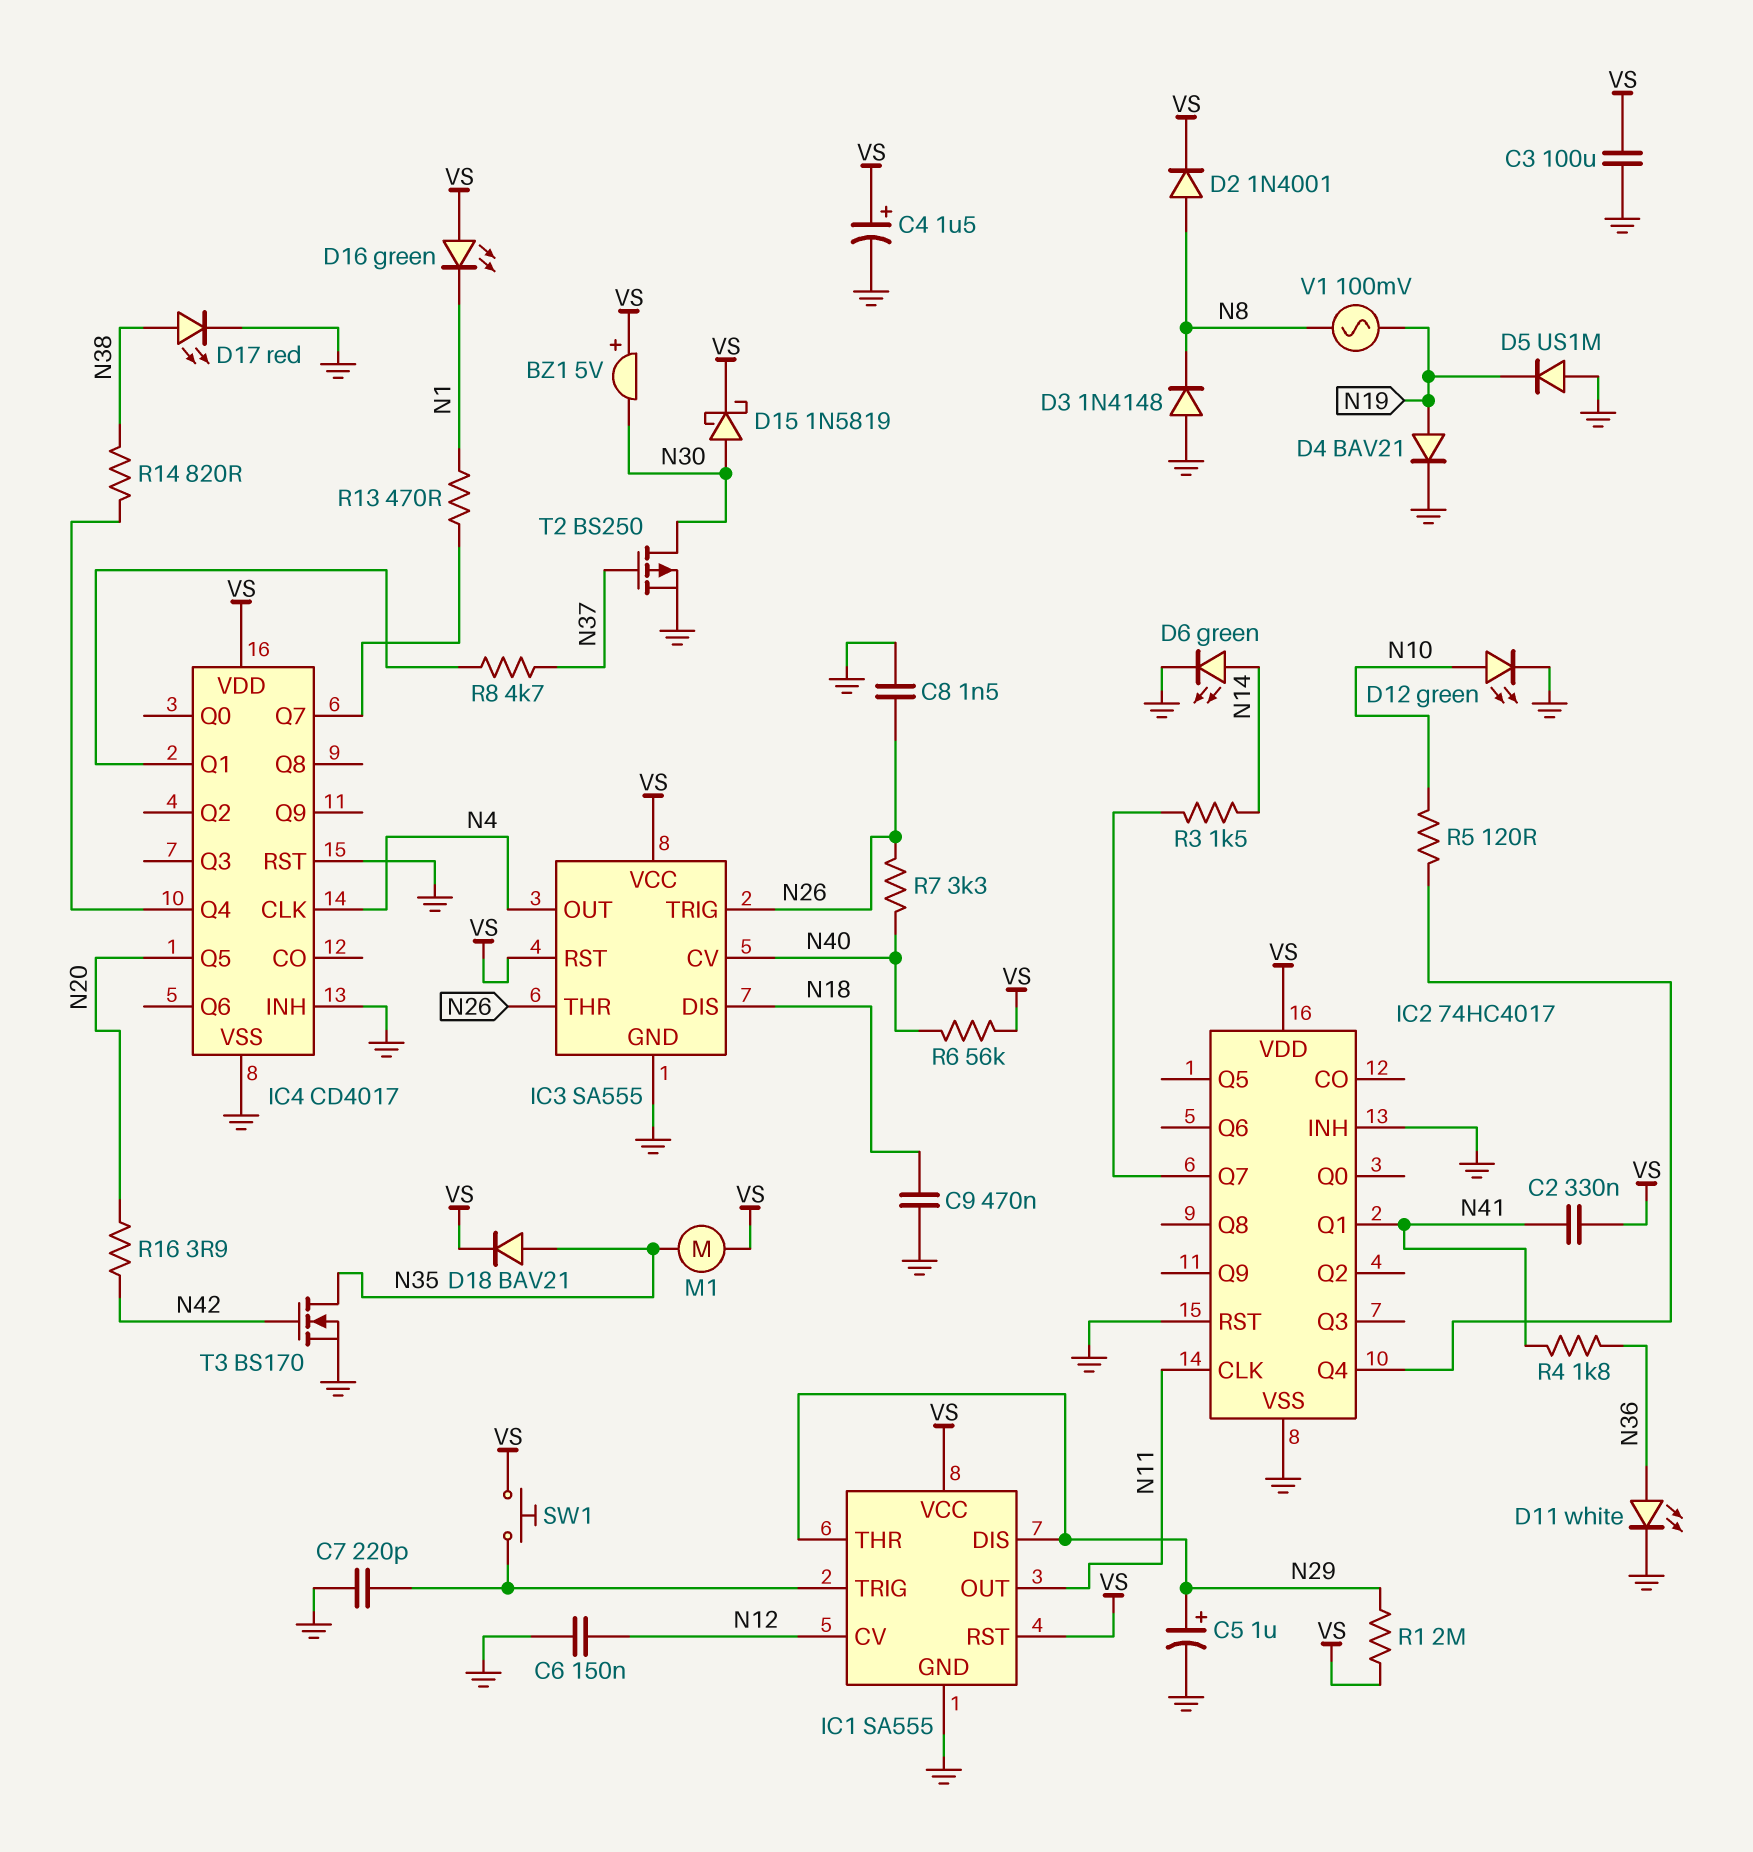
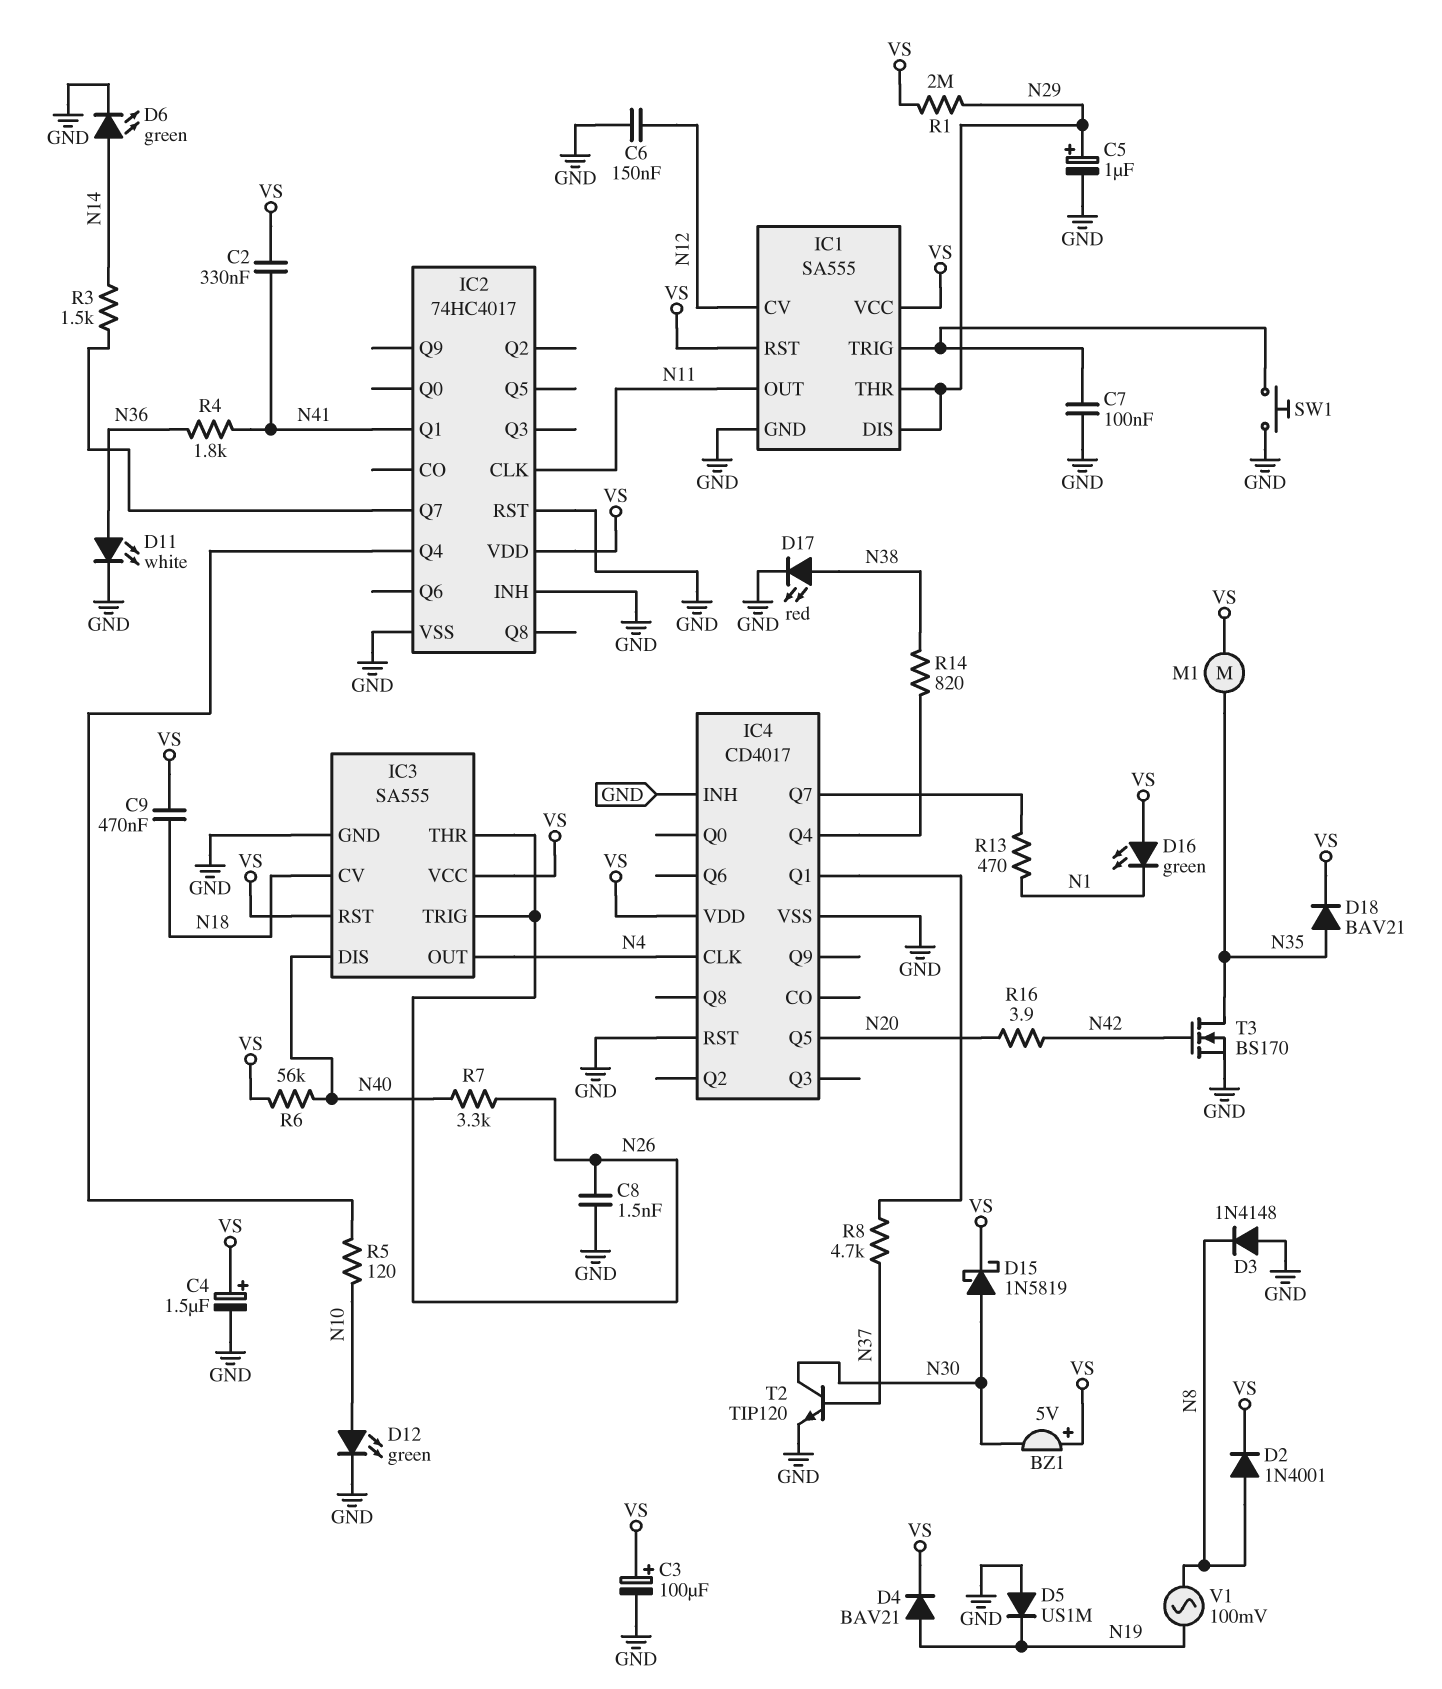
C3: 100uF (GND, VS) -> 100uF (plus VS, minus GND)
C7: 220pF (GND, IC1/TRIG) -> 100nF (GND, IC1/TRIG)
C9: 470nF (GND, N18) -> 470nF (N18, VS)
D4: diode BAV21 (A N19, K GND) -> diode BAV21 (A N19, K VS)
IC3 pin CV: N40 -> N18
IC3 pin DIS: N18 -> N40
SW1: button (IC1/TRIG, VS) -> button (GND, IC1/TRIG)
T2: PMOS BS250 (G N37, D N30, S GND) -> NPN TIP120 (B N37, C N30, E GND)

